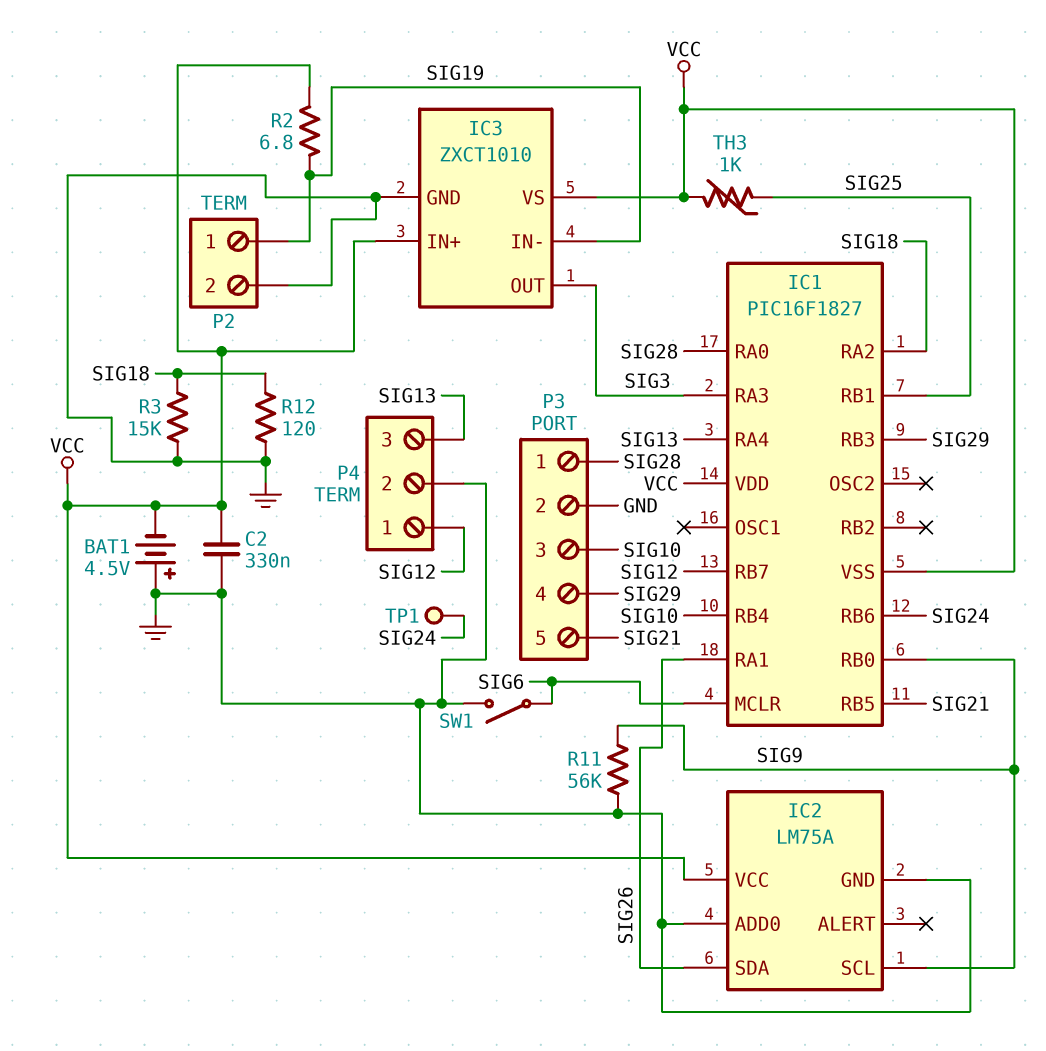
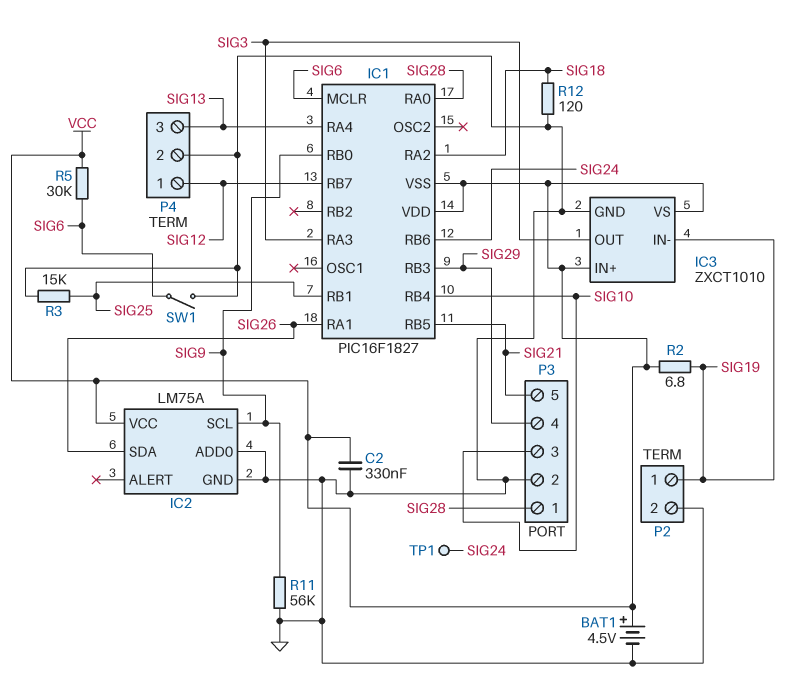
BAT1: 4.5V (plus GND, minus VCC) -> 4.5V (plus VCC, minus GND)
R3: 15k (GND, SIG18) -> 15k (GND, SIG25)
R5: none -> 30k (SIG6, VCC)
TH3: 1k (SIG25, VCC) -> none

